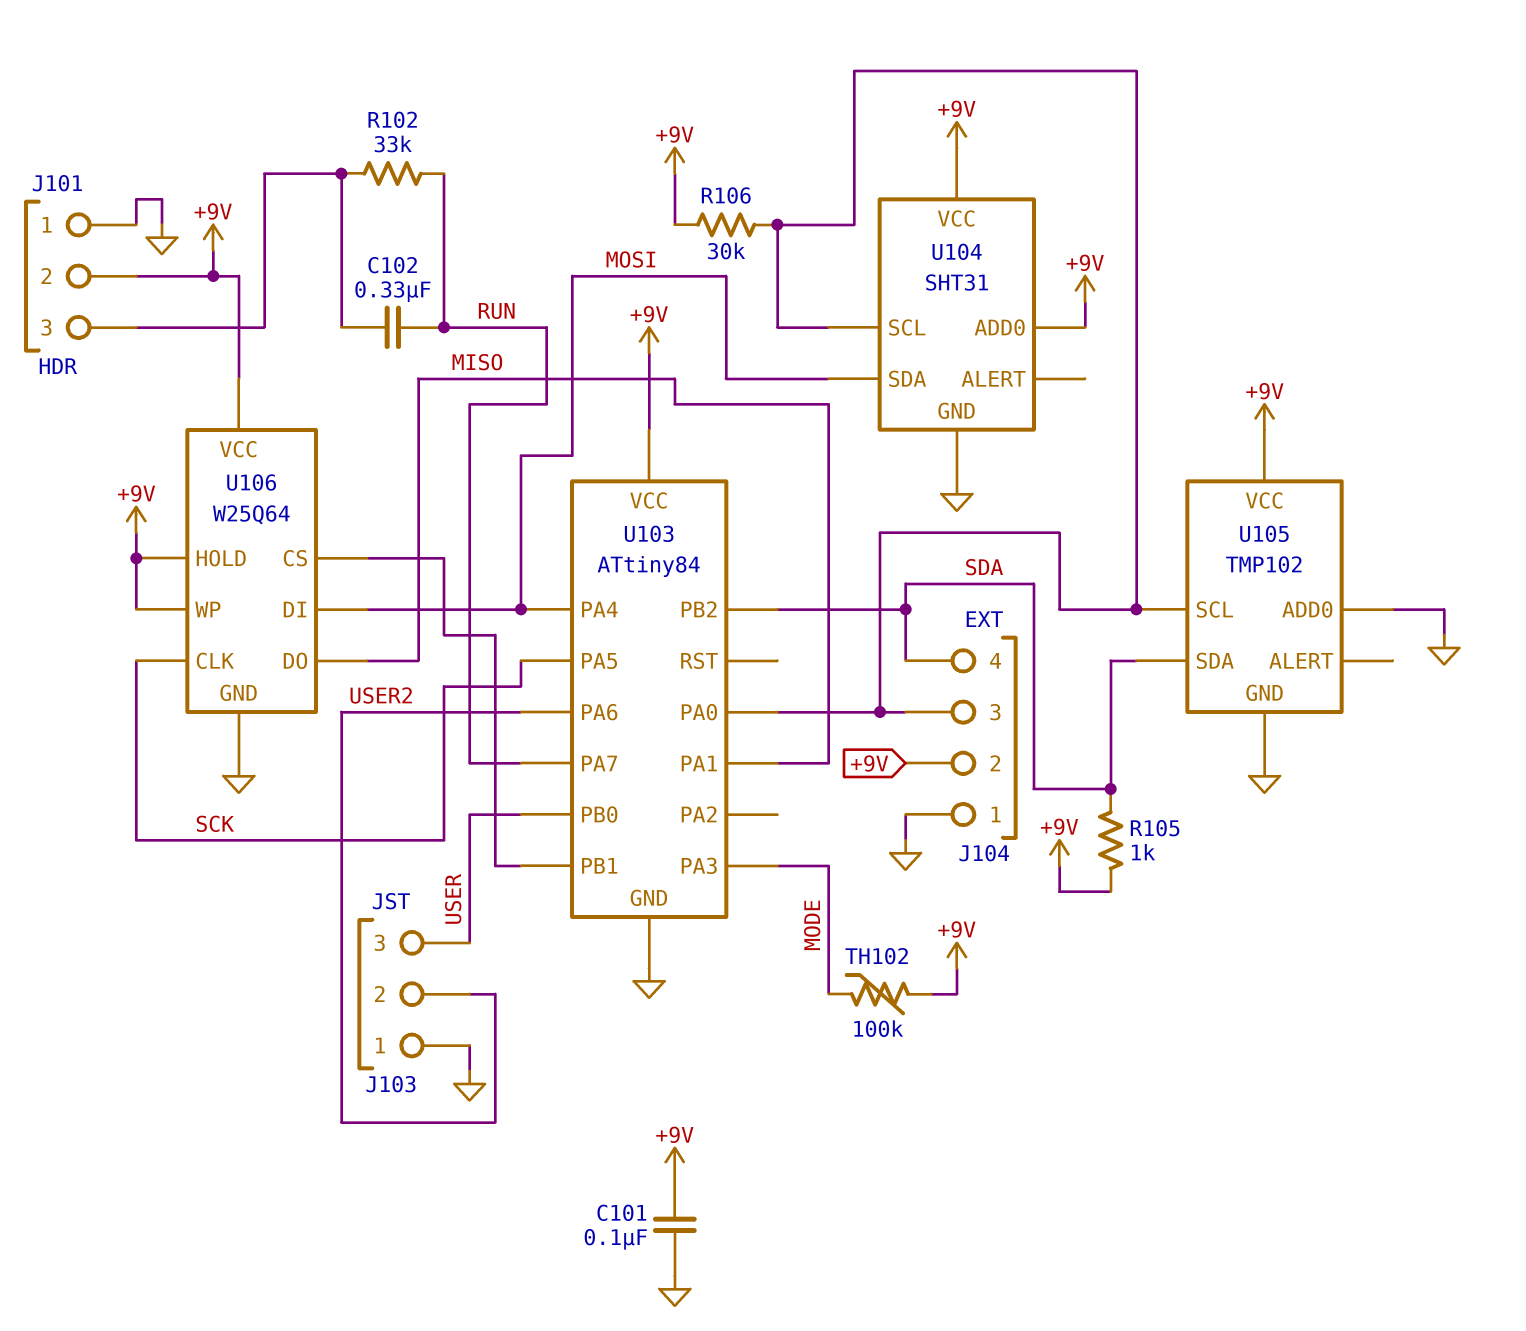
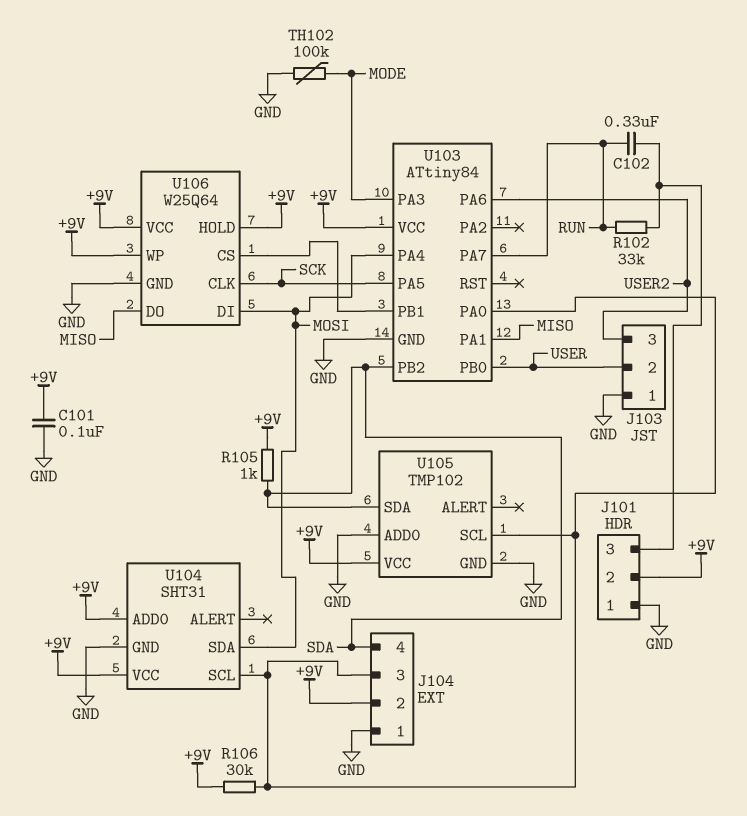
J103 pin 2: USER2 -> USER
J103 pin 3: USER -> USER2
TH102: 100k (+9V, MODE) -> 100k (GND, MODE)

